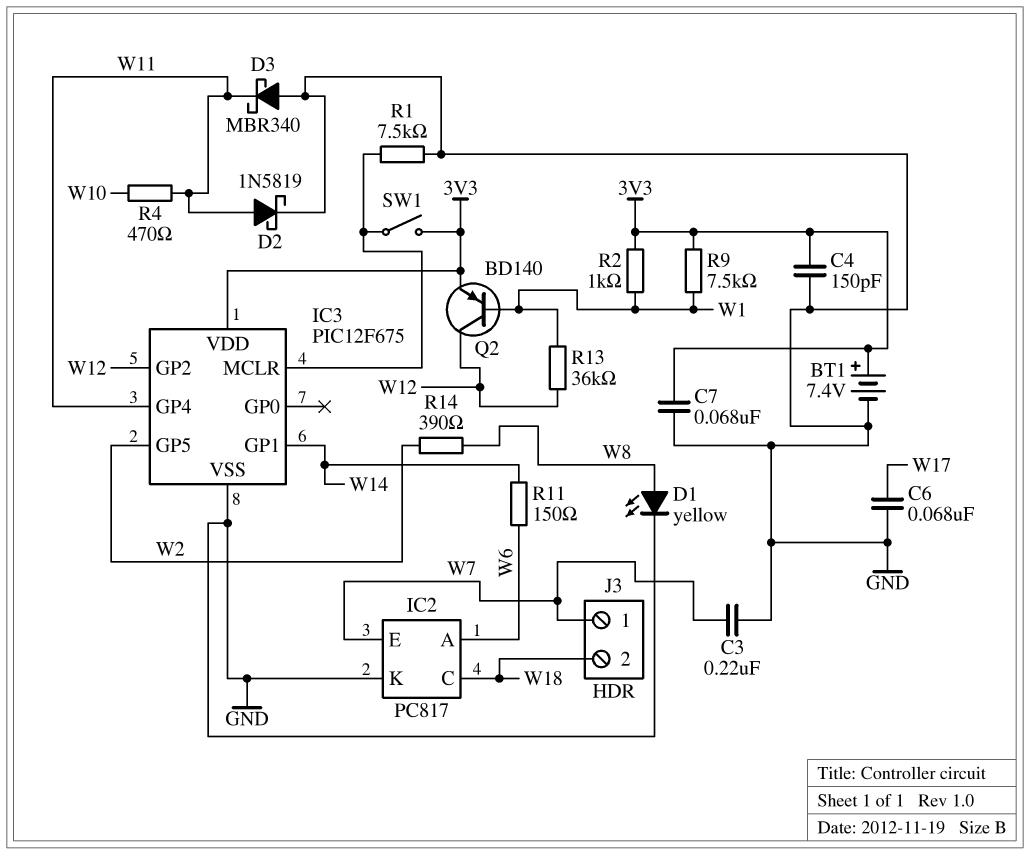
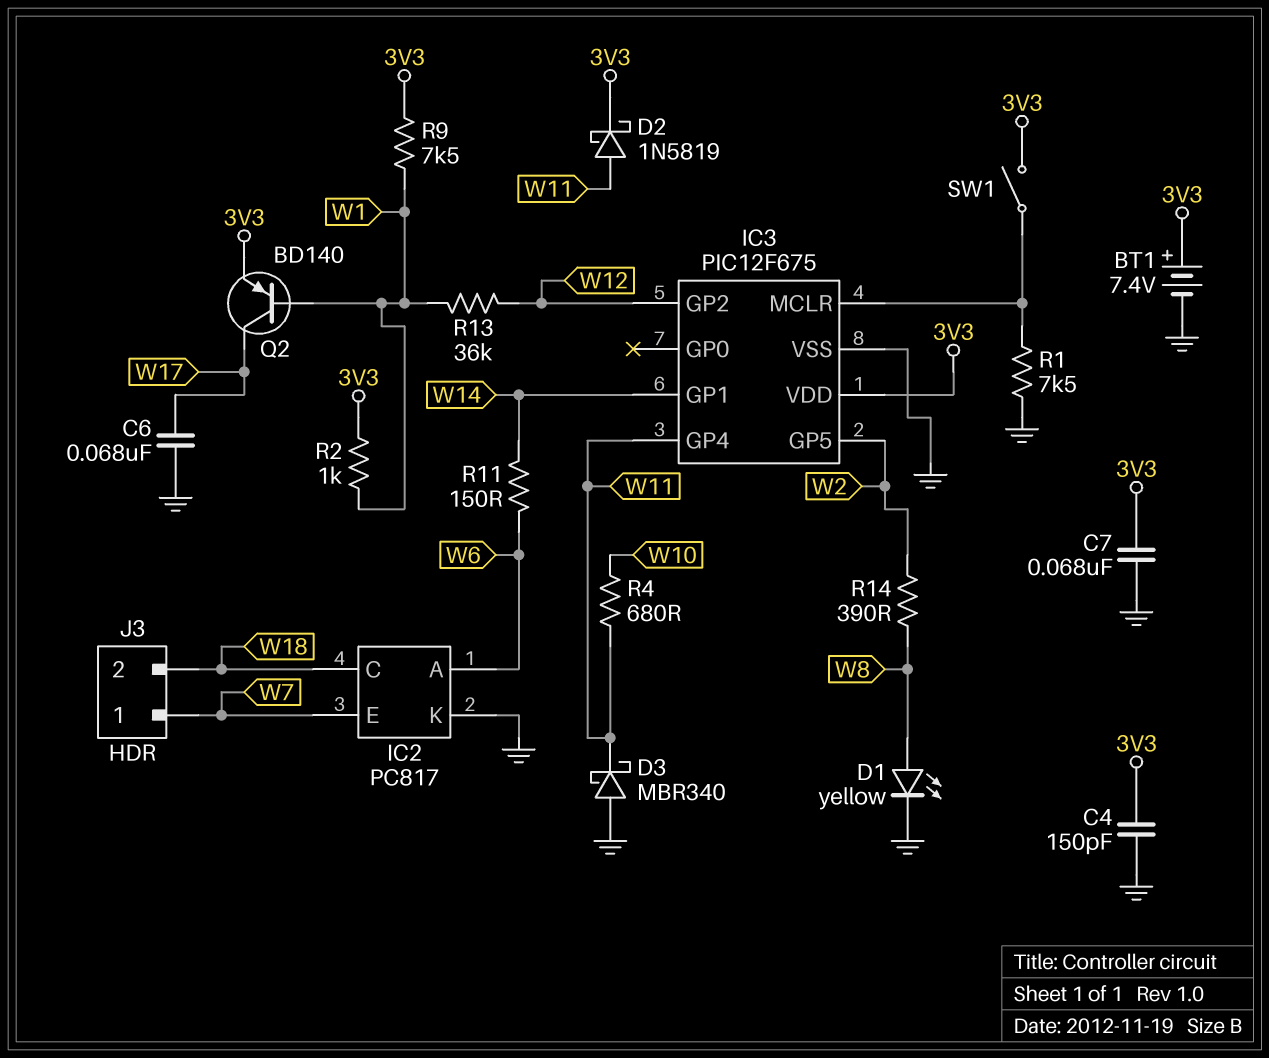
C3: 220nF (GND, W7) -> none
D2: schottky 1N5819 (A W11, K GND) -> schottky 1N5819 (A W11, K 3V3)
Q2: PNP BD140 (B W1, C W12, E 3V3) -> PNP BD140 (B W1, C W17, E 3V3)
R4: 470 (W10, W11) -> 680 (W10, W11)

